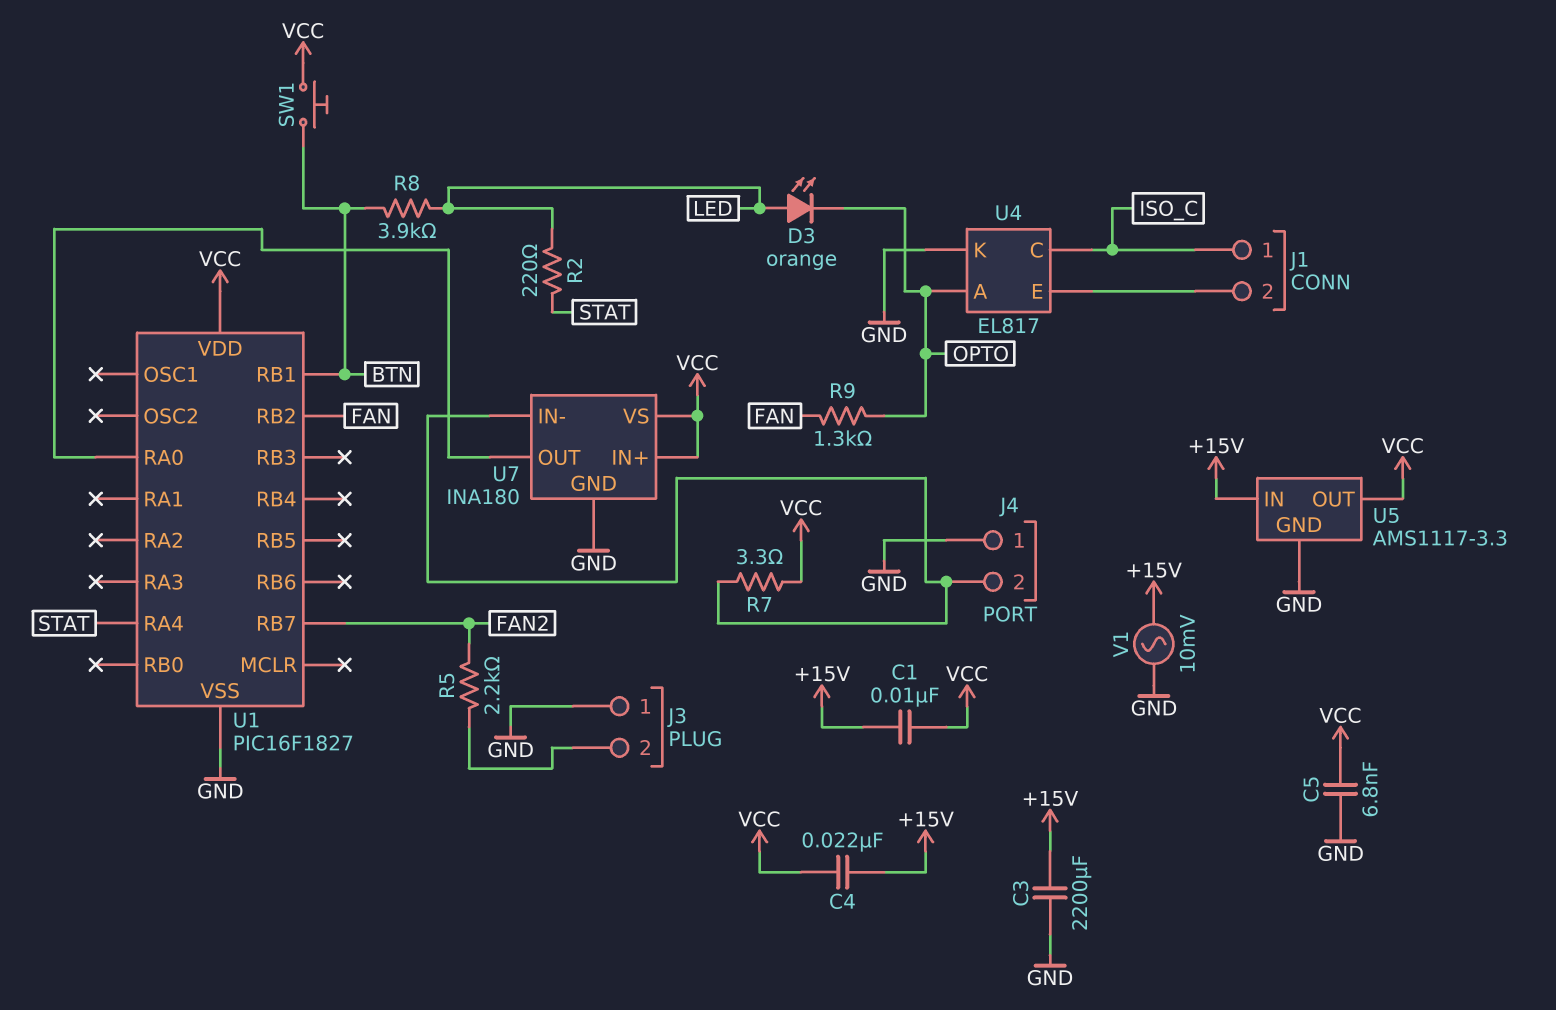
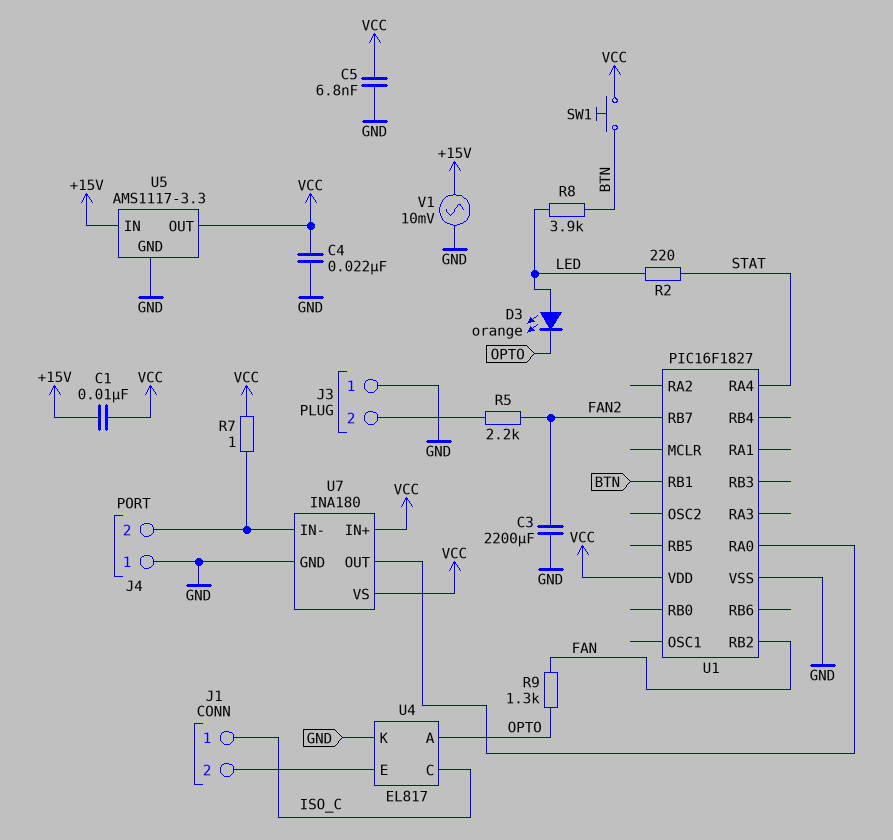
C3: 2200uF (+15V, GND) -> 2200uF (FAN2, GND)
C4: 22nF (+15V, VCC) -> 22nF (GND, VCC)
R7: 3.3 (J4/2, VCC) -> 1 (J4/2, VCC)

